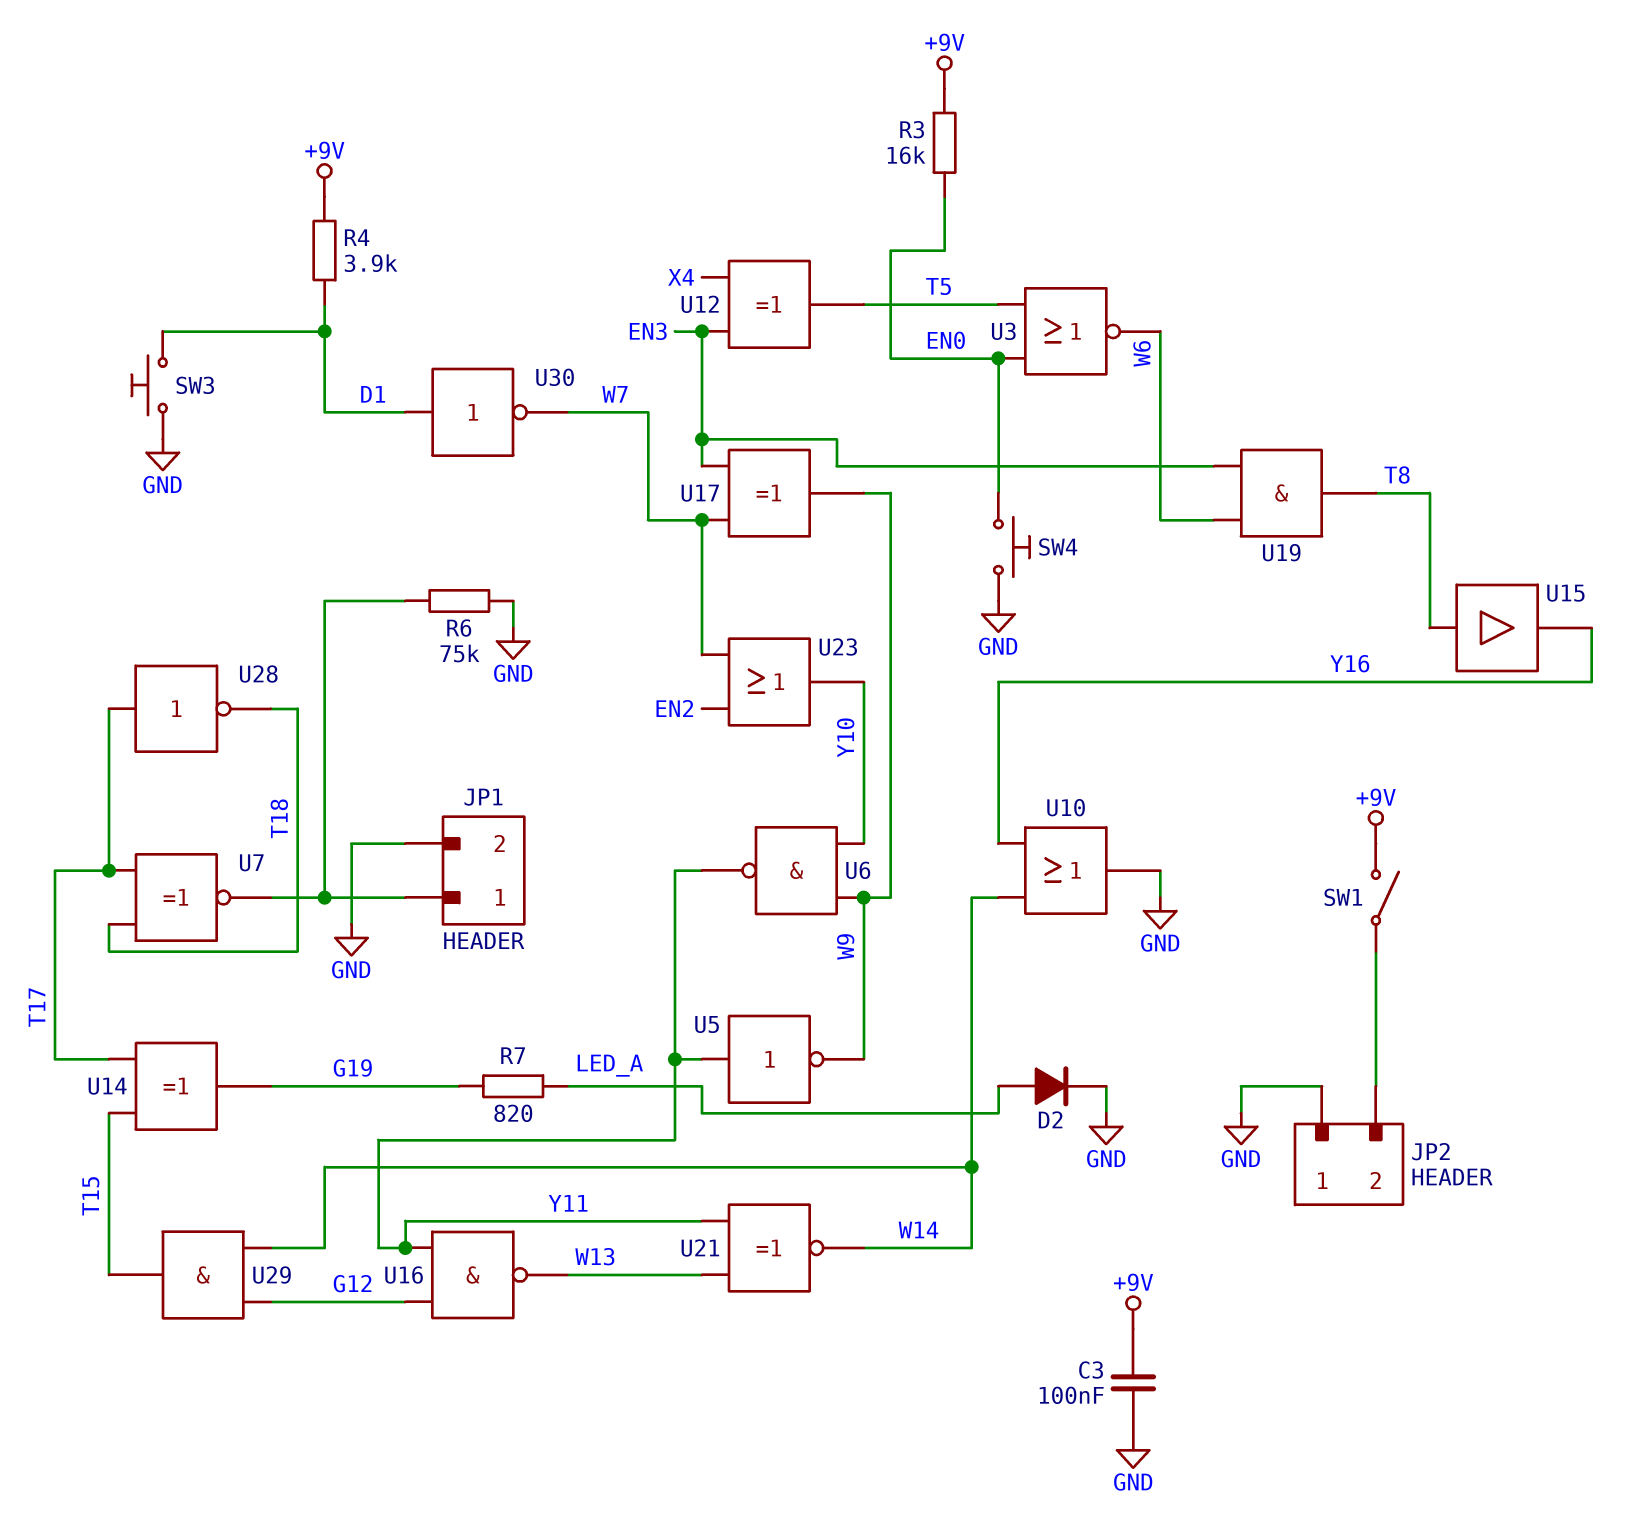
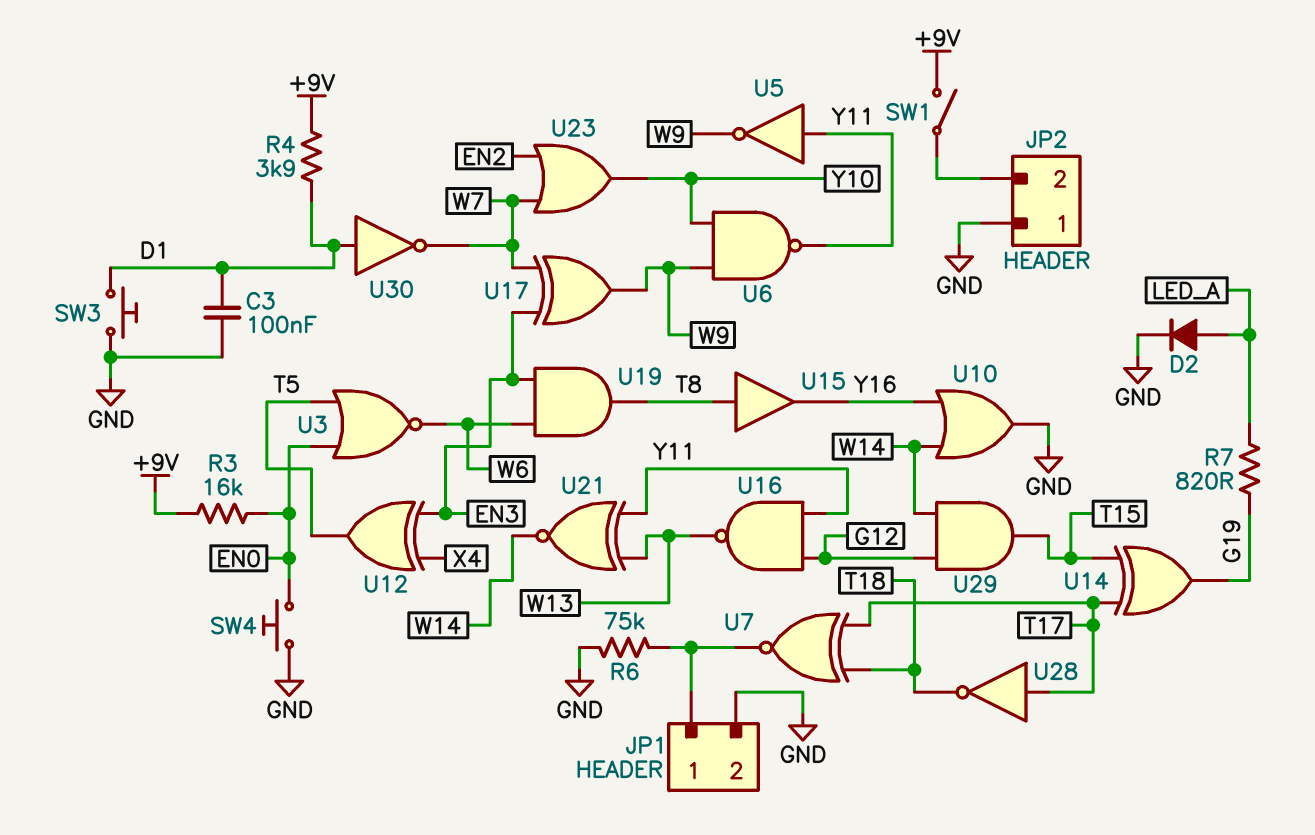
C3: 100nF (+9V, GND) -> 100nF (D1, GND)

